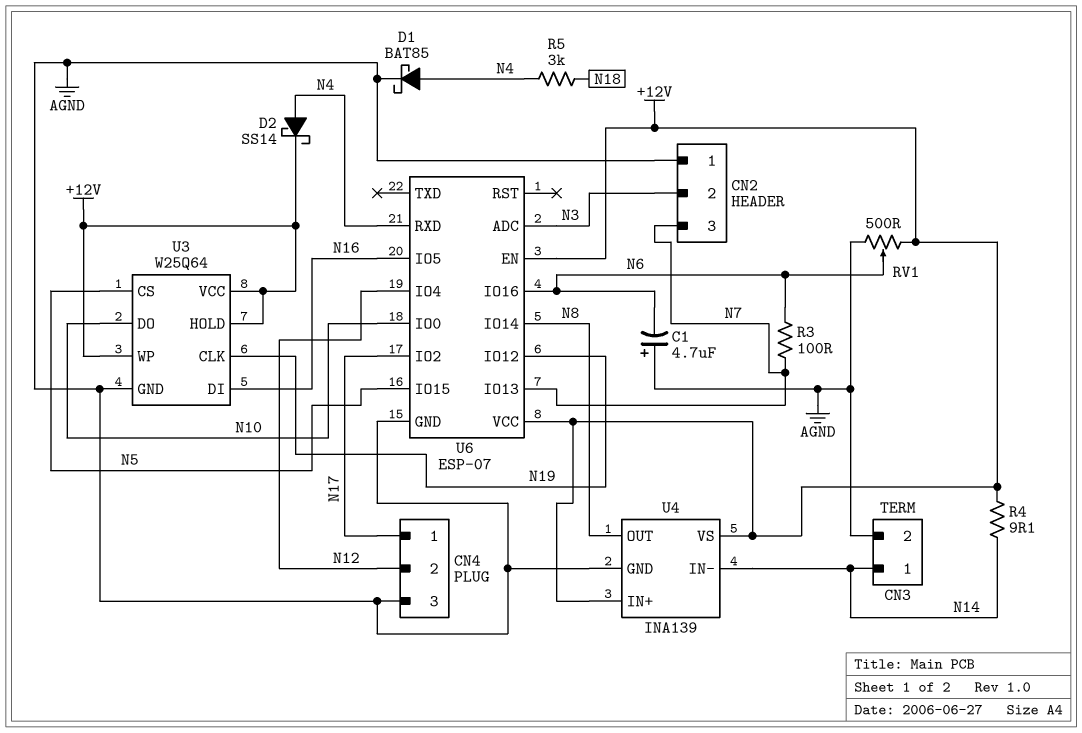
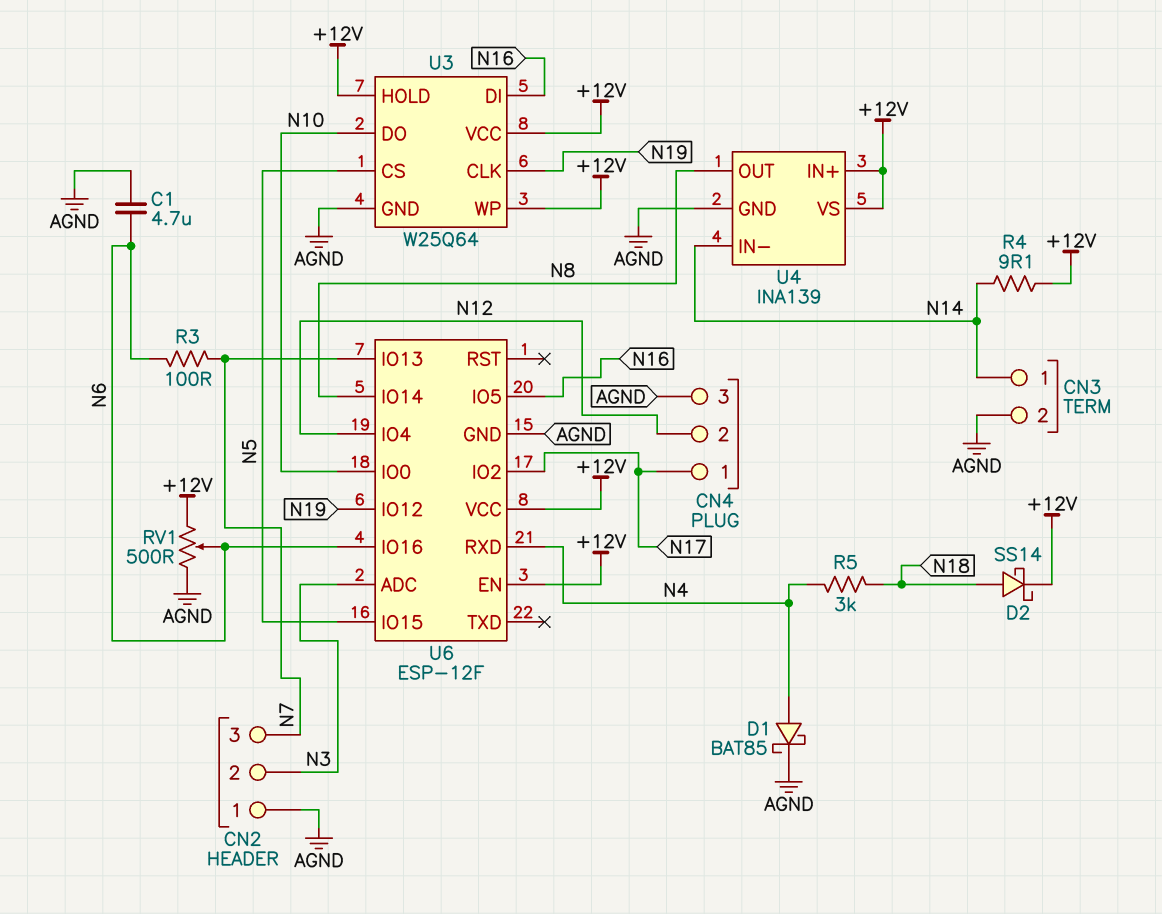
C1: 4.7uF (plus AGND, minus N6) -> 4.7uF (AGND, N6)
D2: schottky SS14 (A N4, K +12V) -> schottky SS14 (A N18, K +12V)
U6: ESP-07 -> ESP-12F

